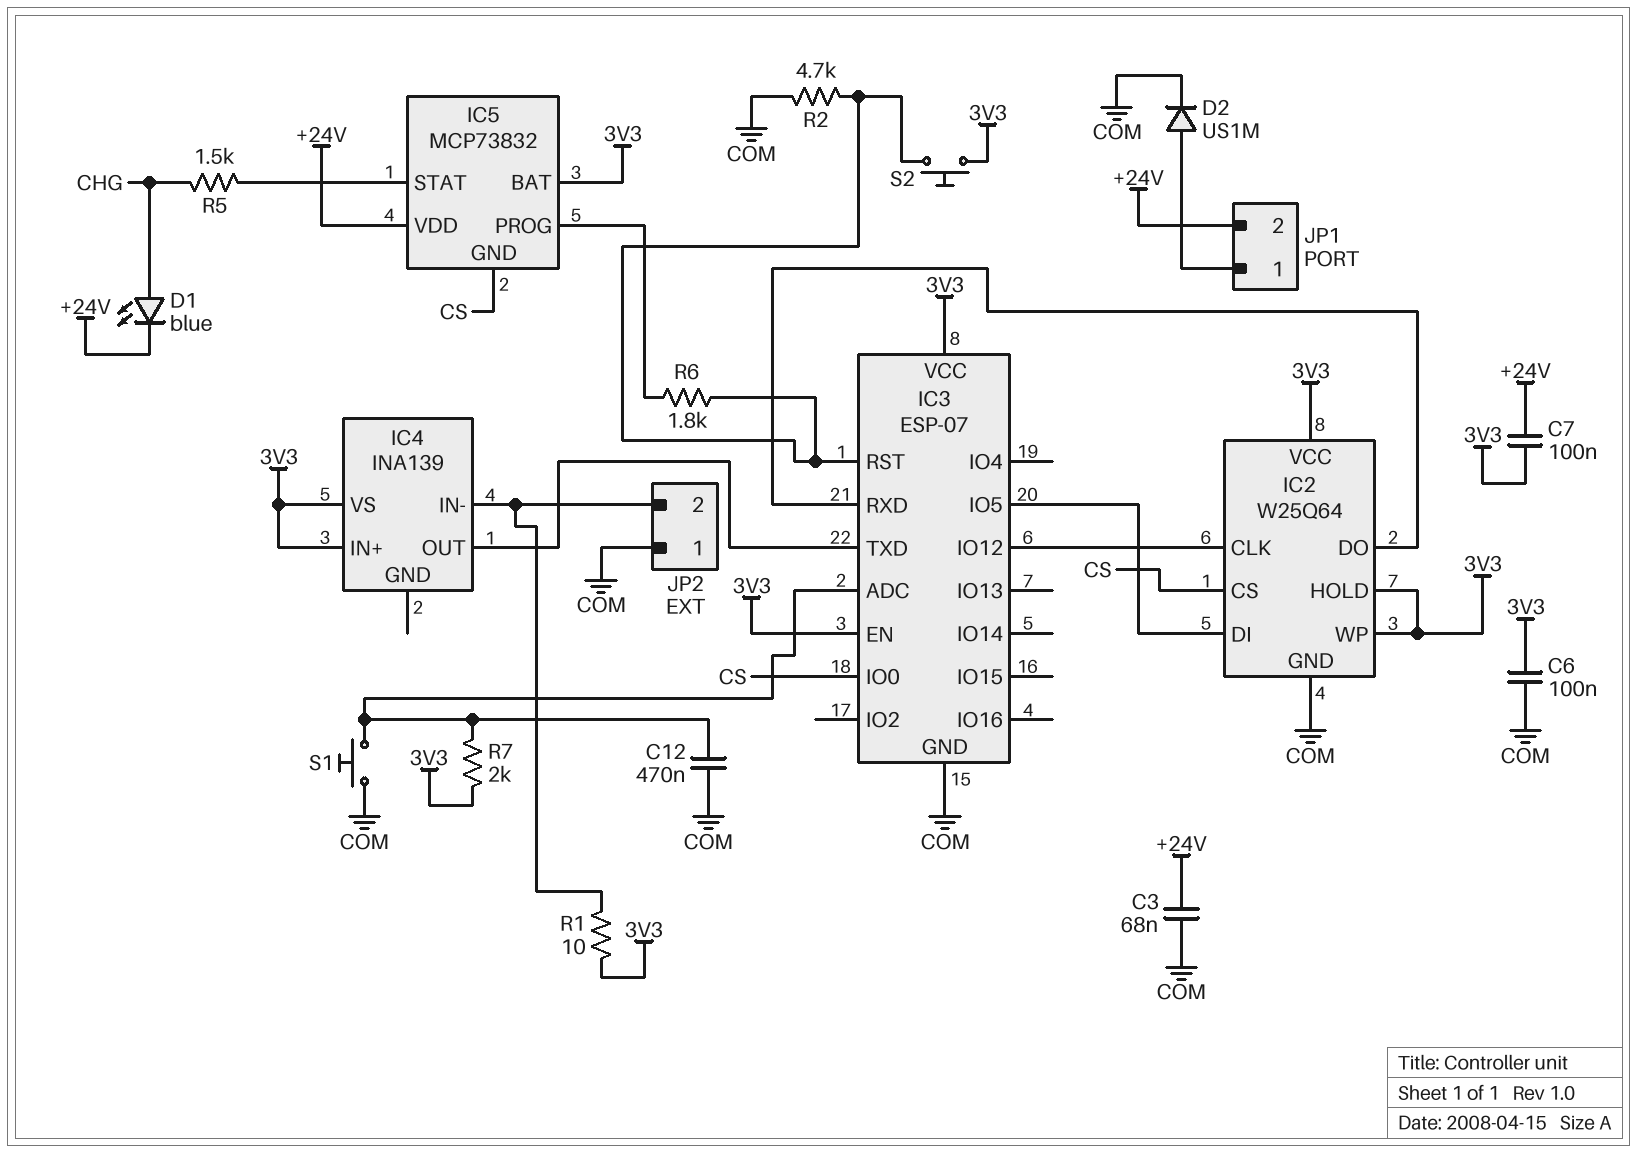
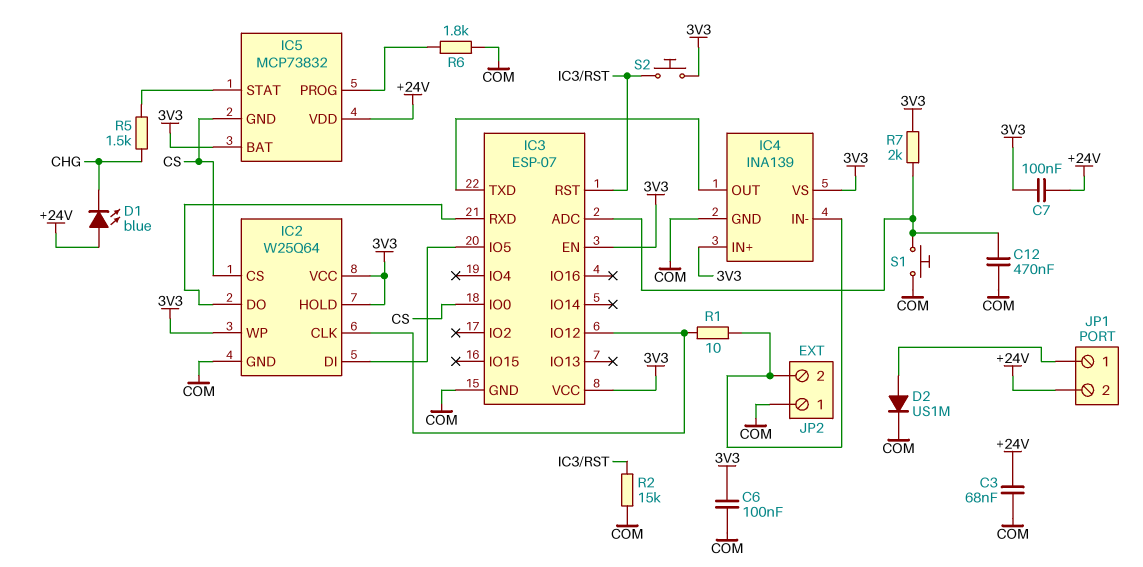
D1: LED blue (A CHG, K +24V) -> LED blue (A +24V, K CHG)
IC4 pin GND: none -> COM
R1: 10 (3V3, IC4/IN-) -> 10 (IC2/CLK, IC4/IN-)
R2: 4.7k (COM, IC3/RST) -> 15k (COM, IC3/RST)
R6: 1.8k (IC3/RST, IC5/PROG) -> 1.8k (COM, IC5/PROG)

